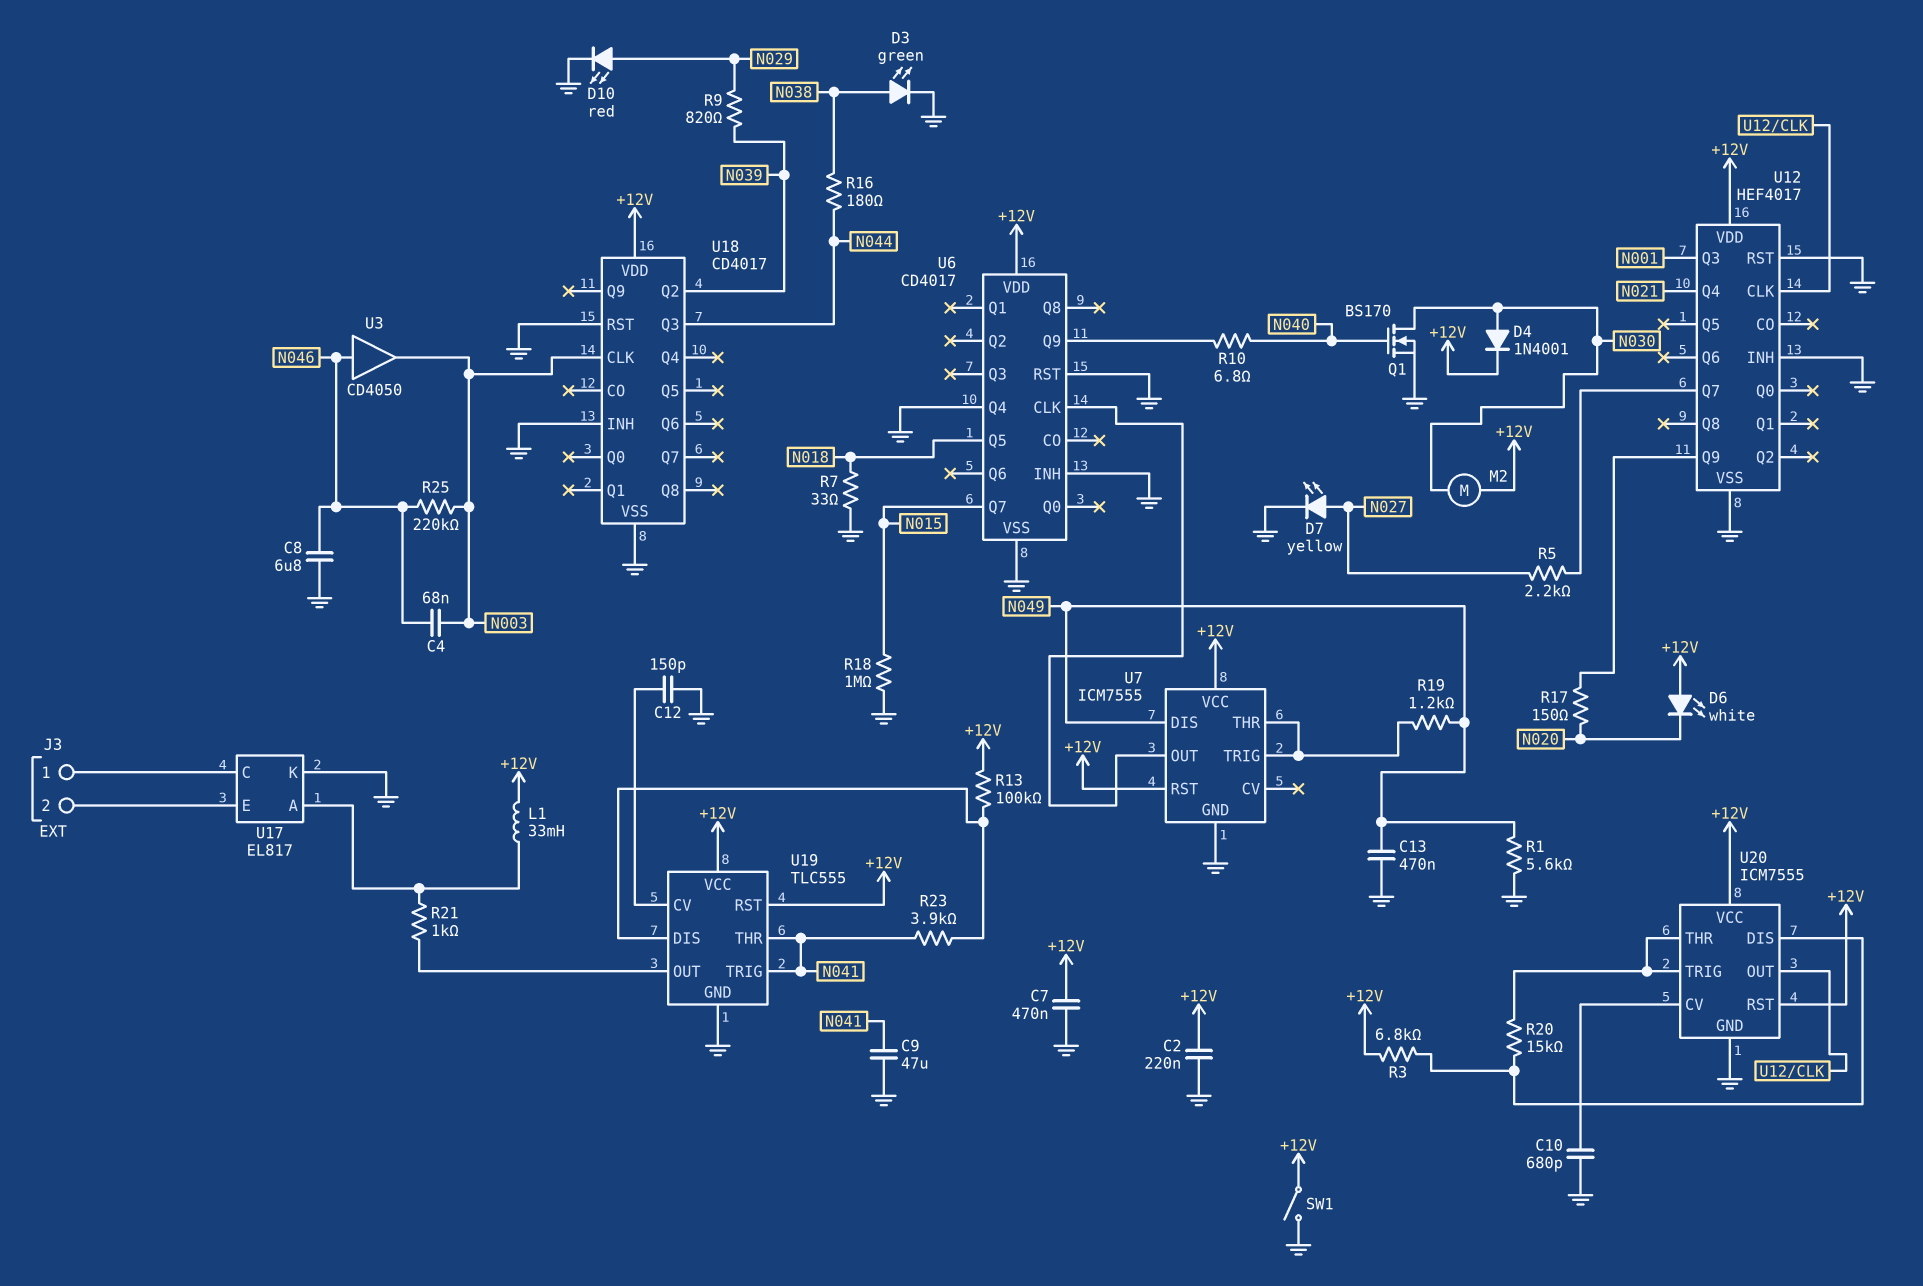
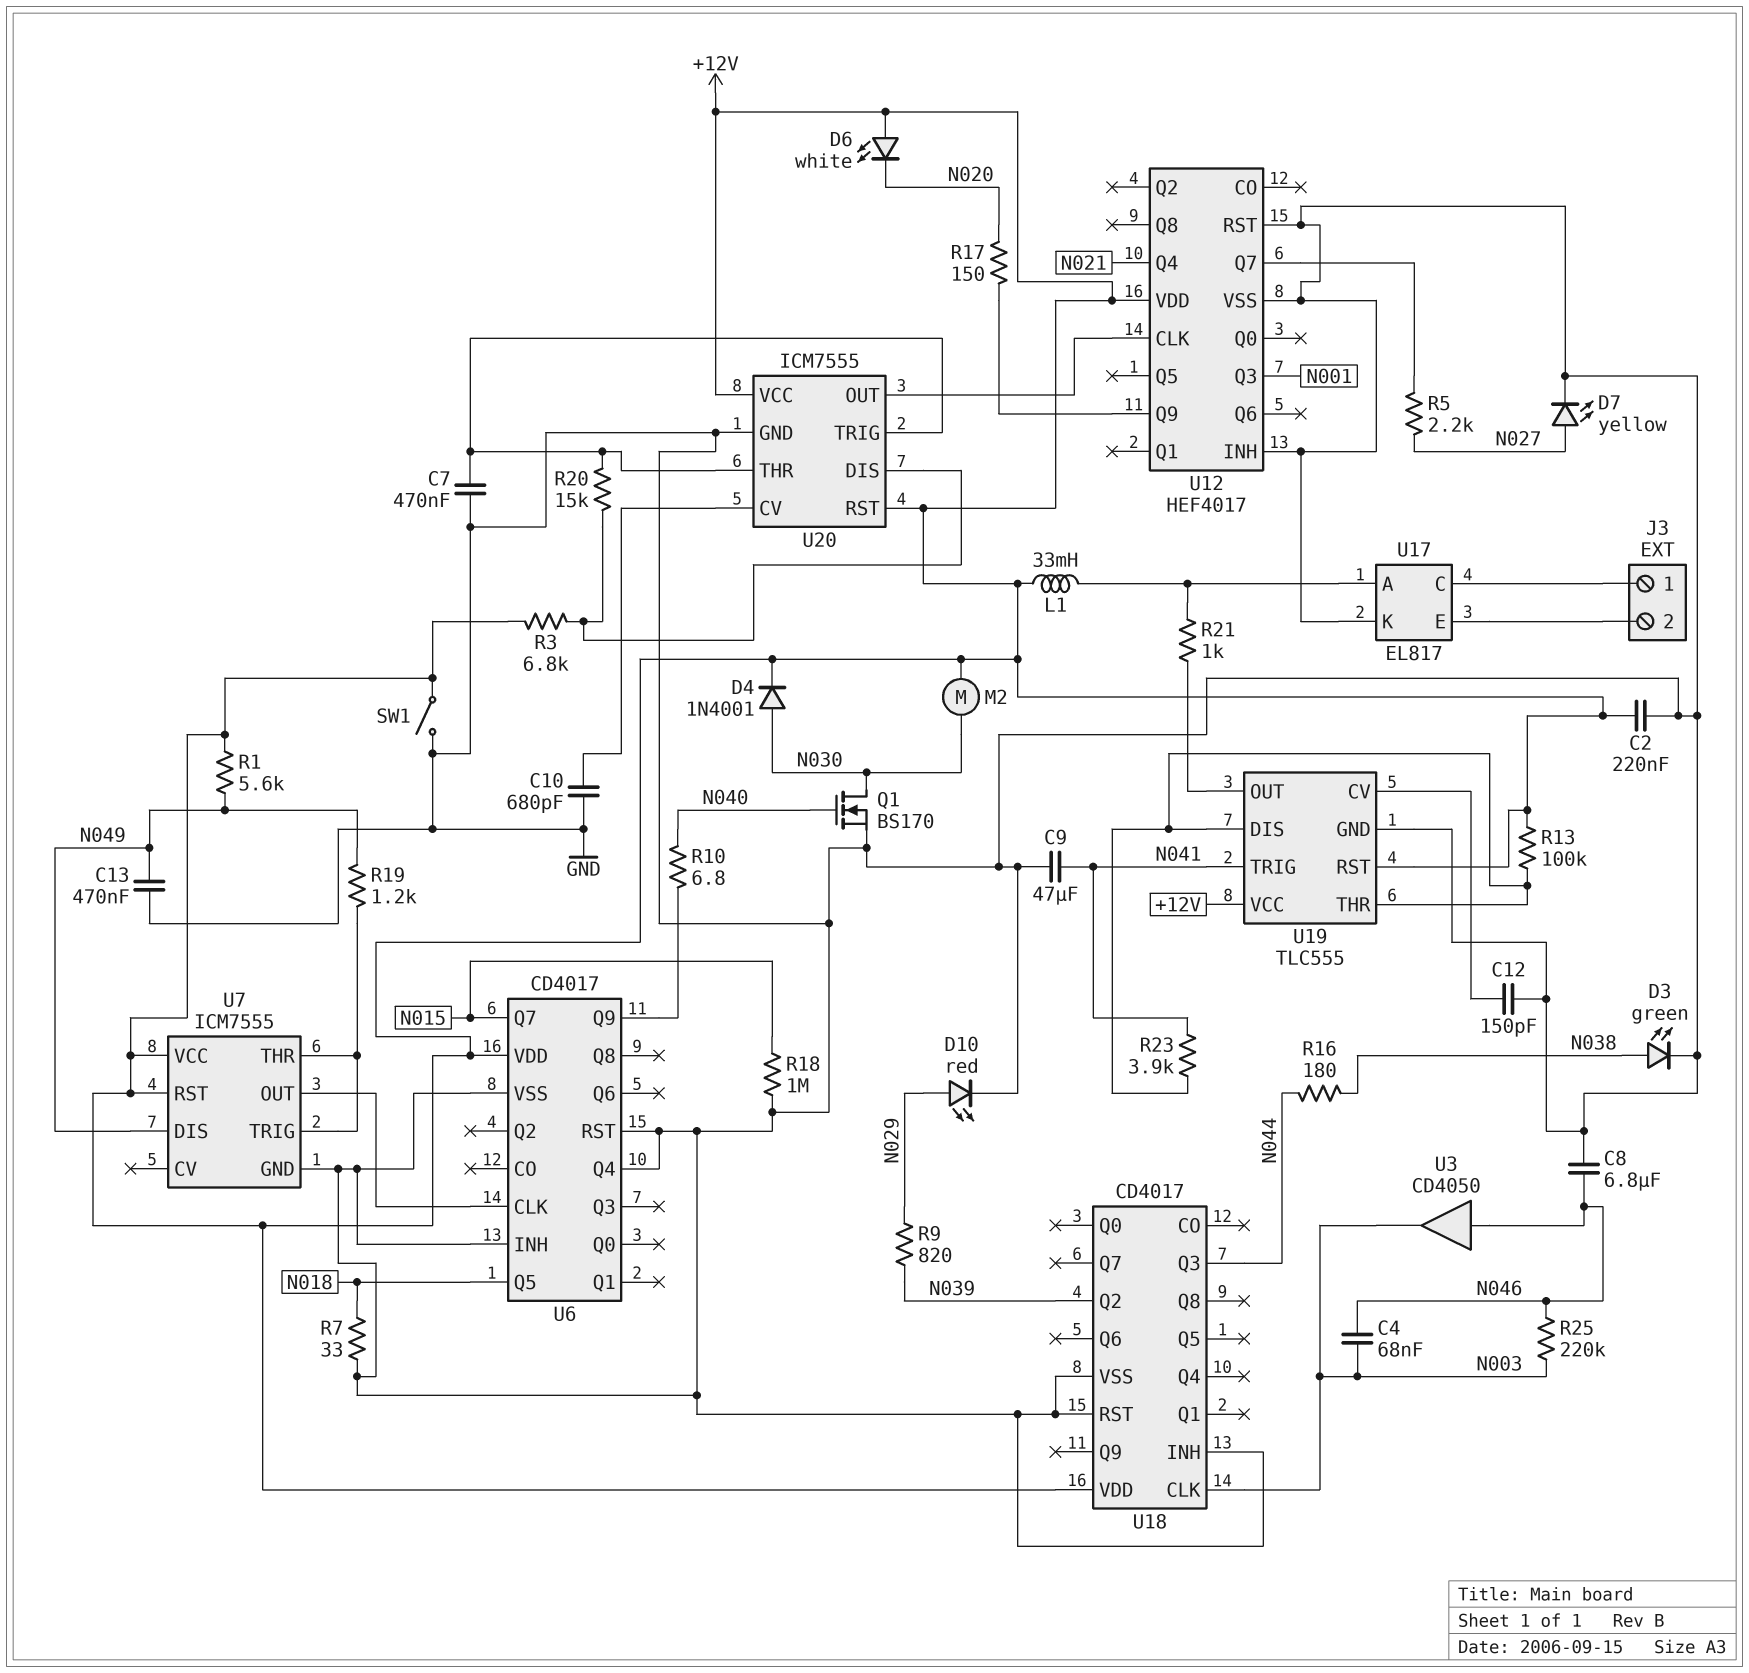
C7: 470nF (+12V, GND) -> 470nF (GND, U20/THR)
R1: 5.6k (GND, N049) -> 5.6k (+12V, N049)
U19 pin THR: N041 -> U19/DIS

